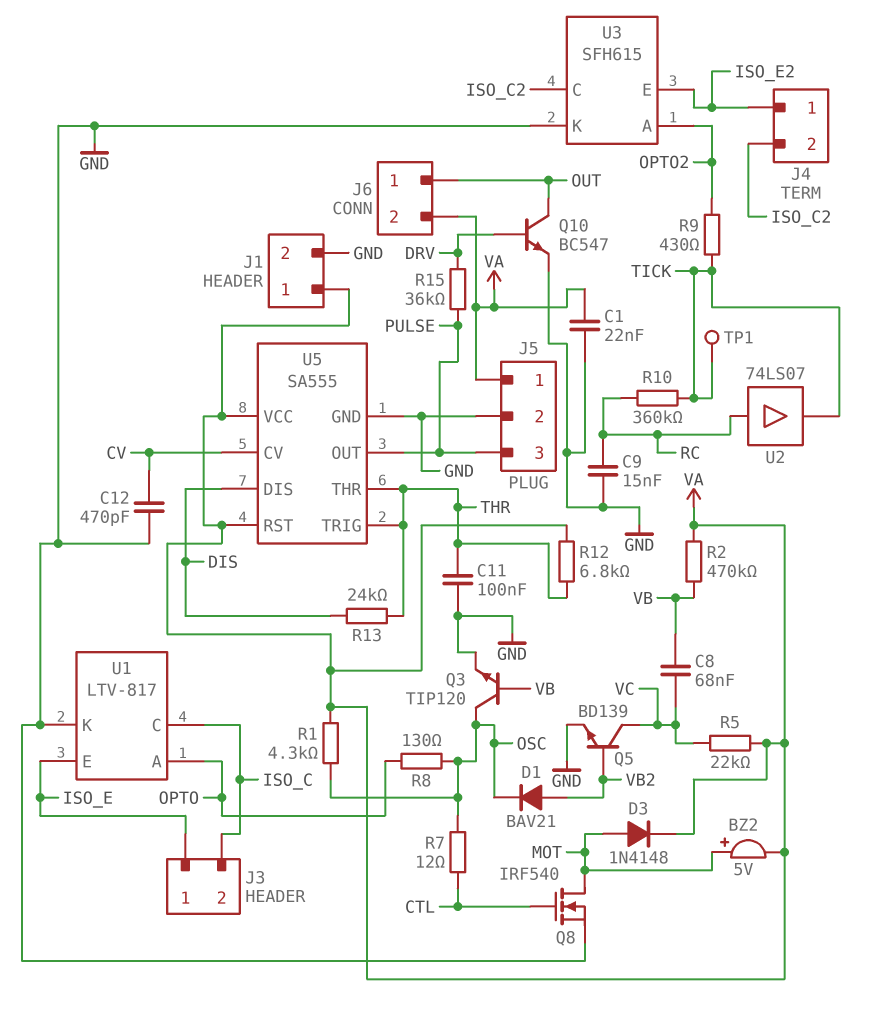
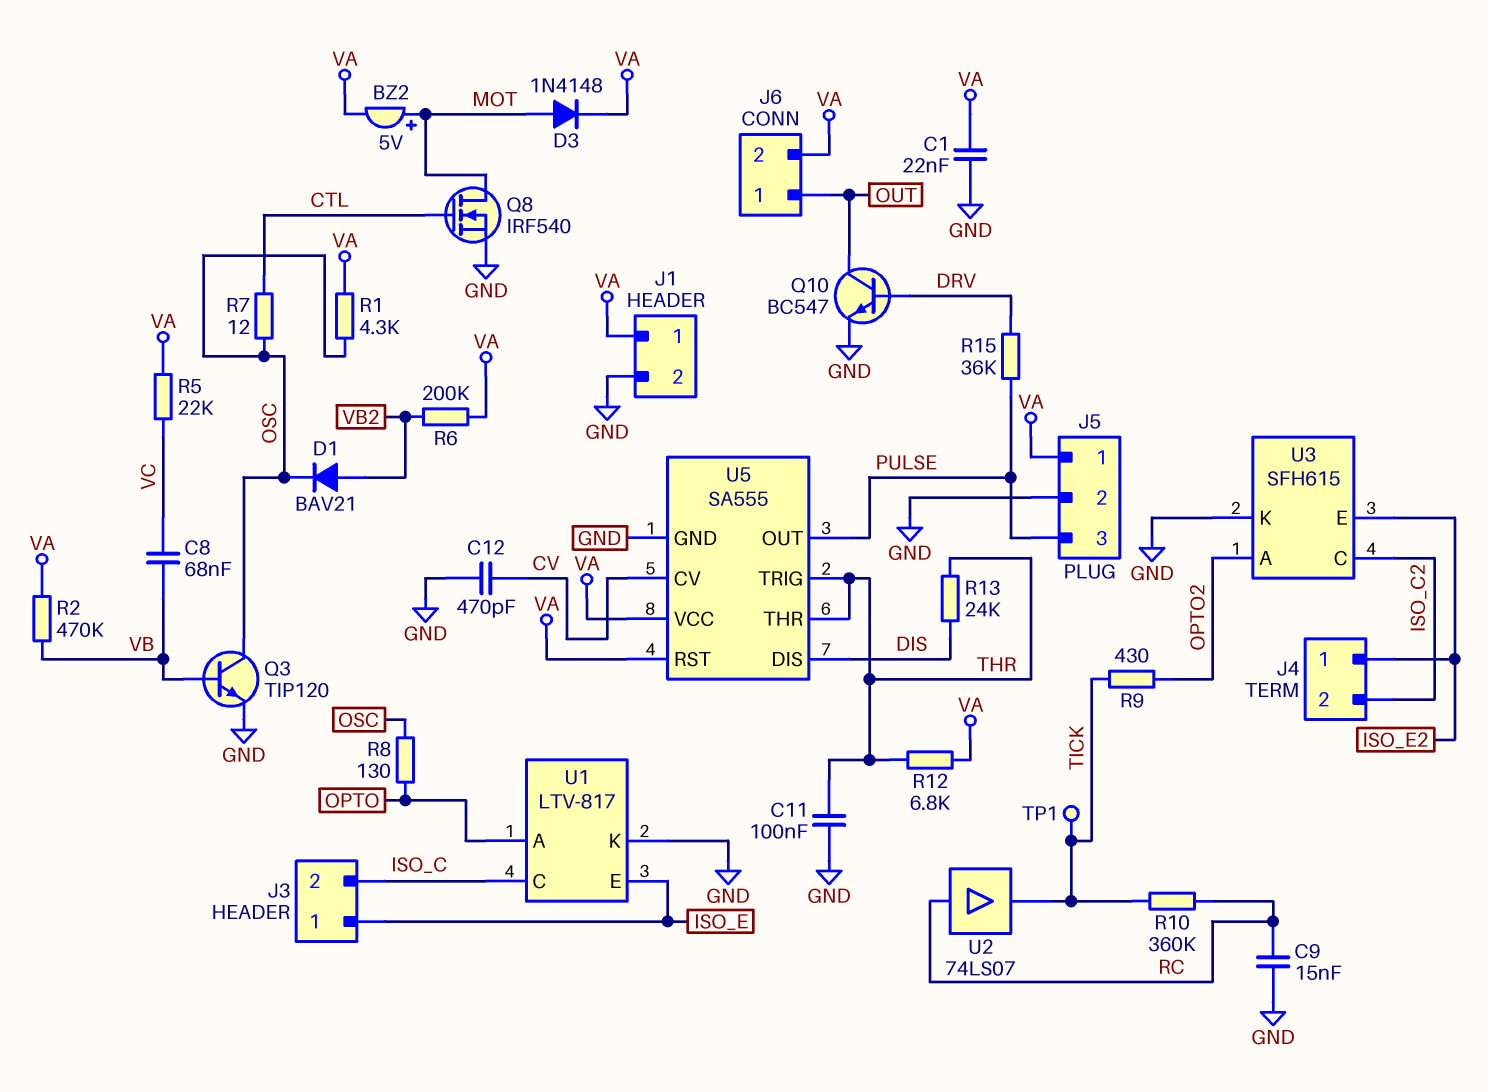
Q5: NPN BD139 (B VB2, C VC, E GND) -> none
R6: none -> 200k (VA, VB2)

